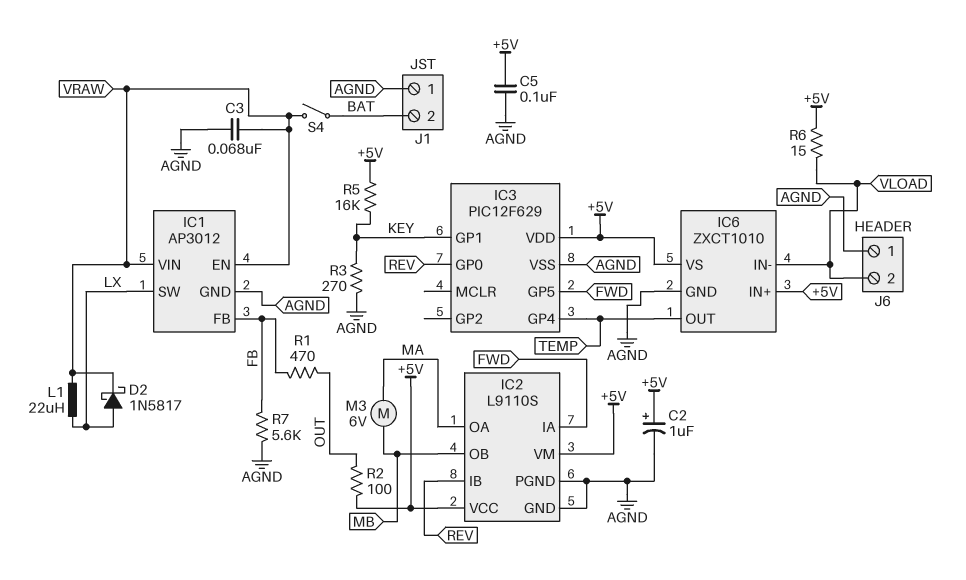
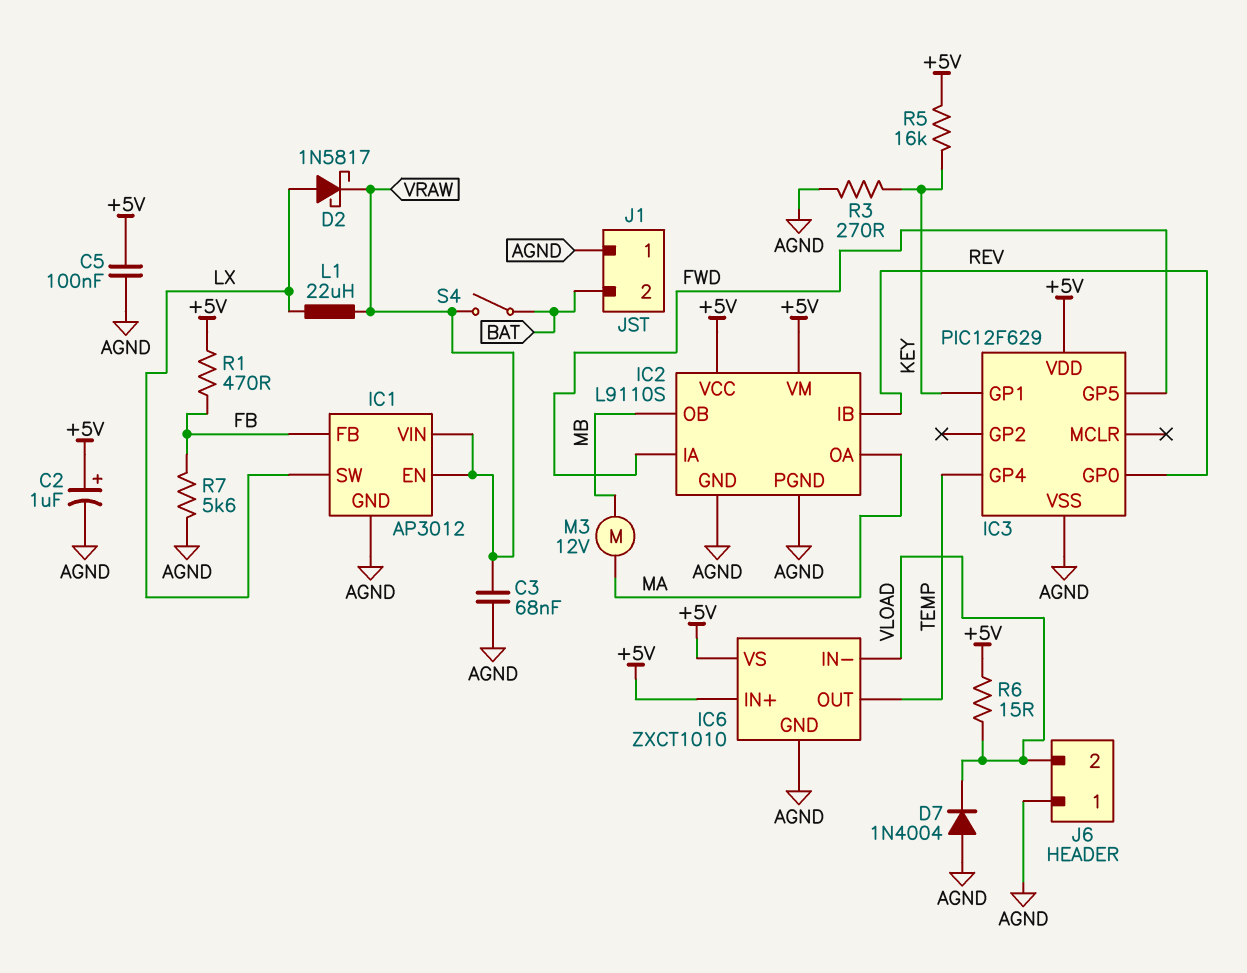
D7: none -> diode 1N4004 (A AGND, K VLOAD)
M3: motor 6V (MA, MB) -> motor 12V (MA, MB)
R1: 470 (FB, OUT) -> 470 (+5V, FB)
R2: 100 (+5V, OUT) -> none

